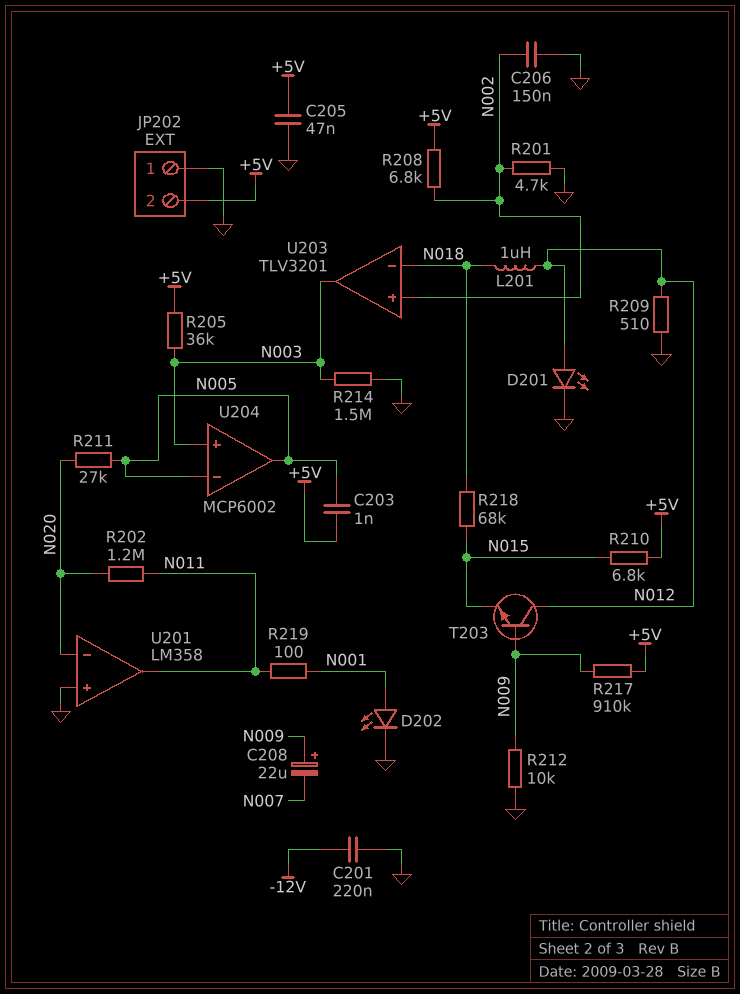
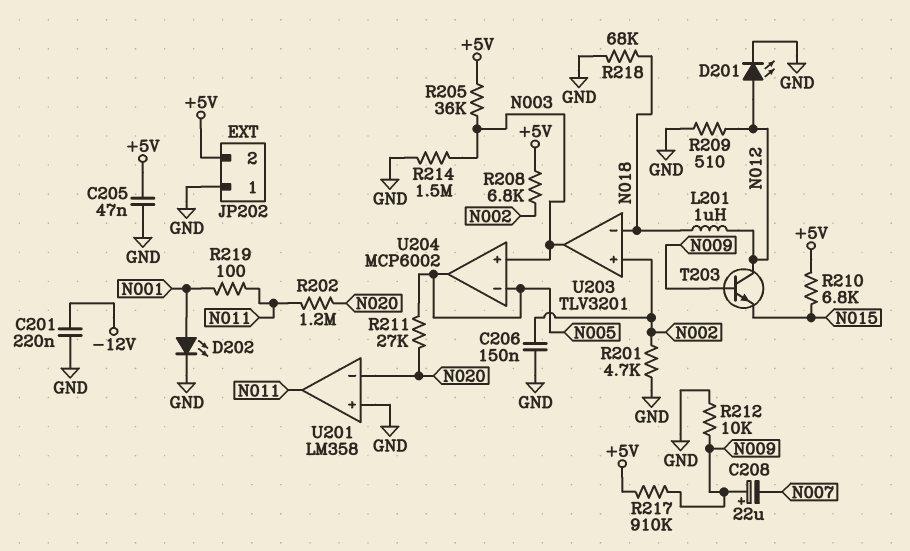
C203: 1nF (+5V, N005) -> none
R218: 68k (N015, N018) -> 68k (GND, N018)

